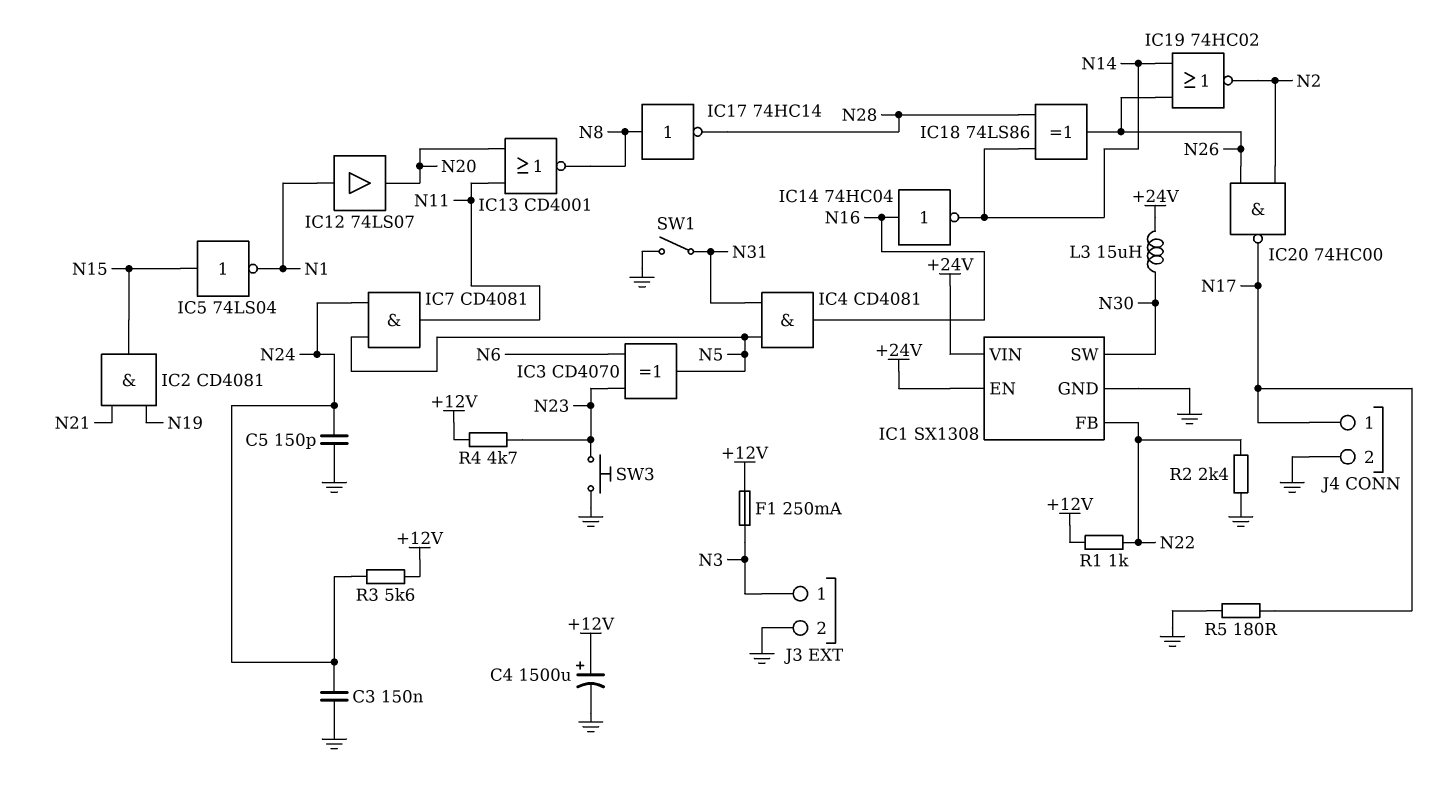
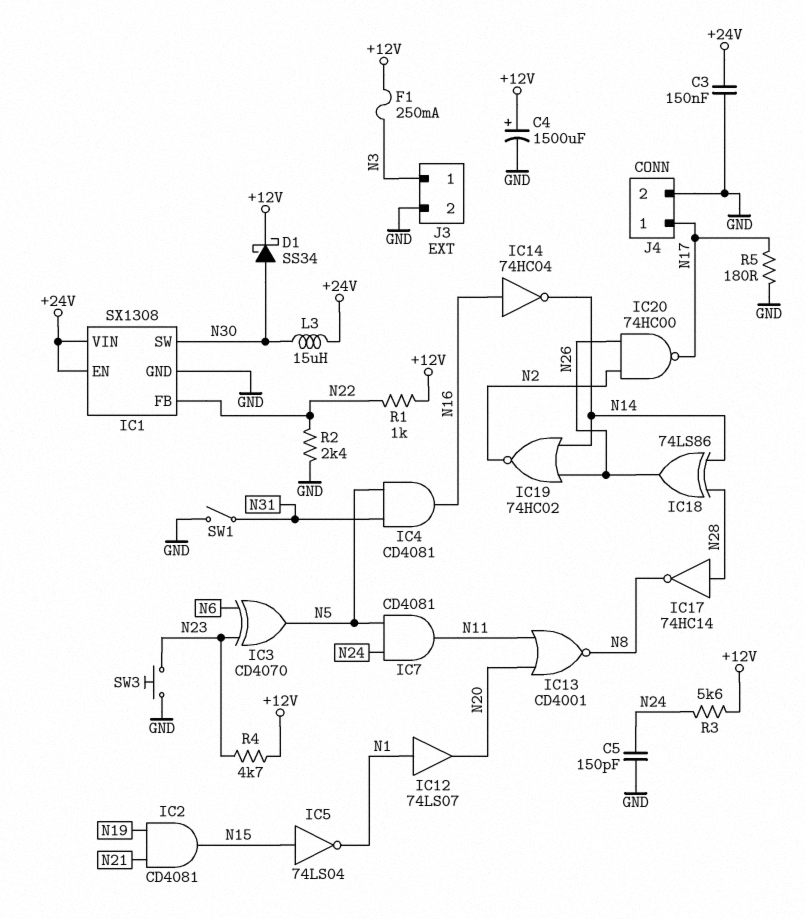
C3: 150nF (GND, N24) -> 150nF (+24V, GND)
D1: none -> schottky SS34 (A N30, K +12V)
IC17: NOT 74HC14 (in N8, out N28) -> NOT 74HC14 (in N28, out N8)

